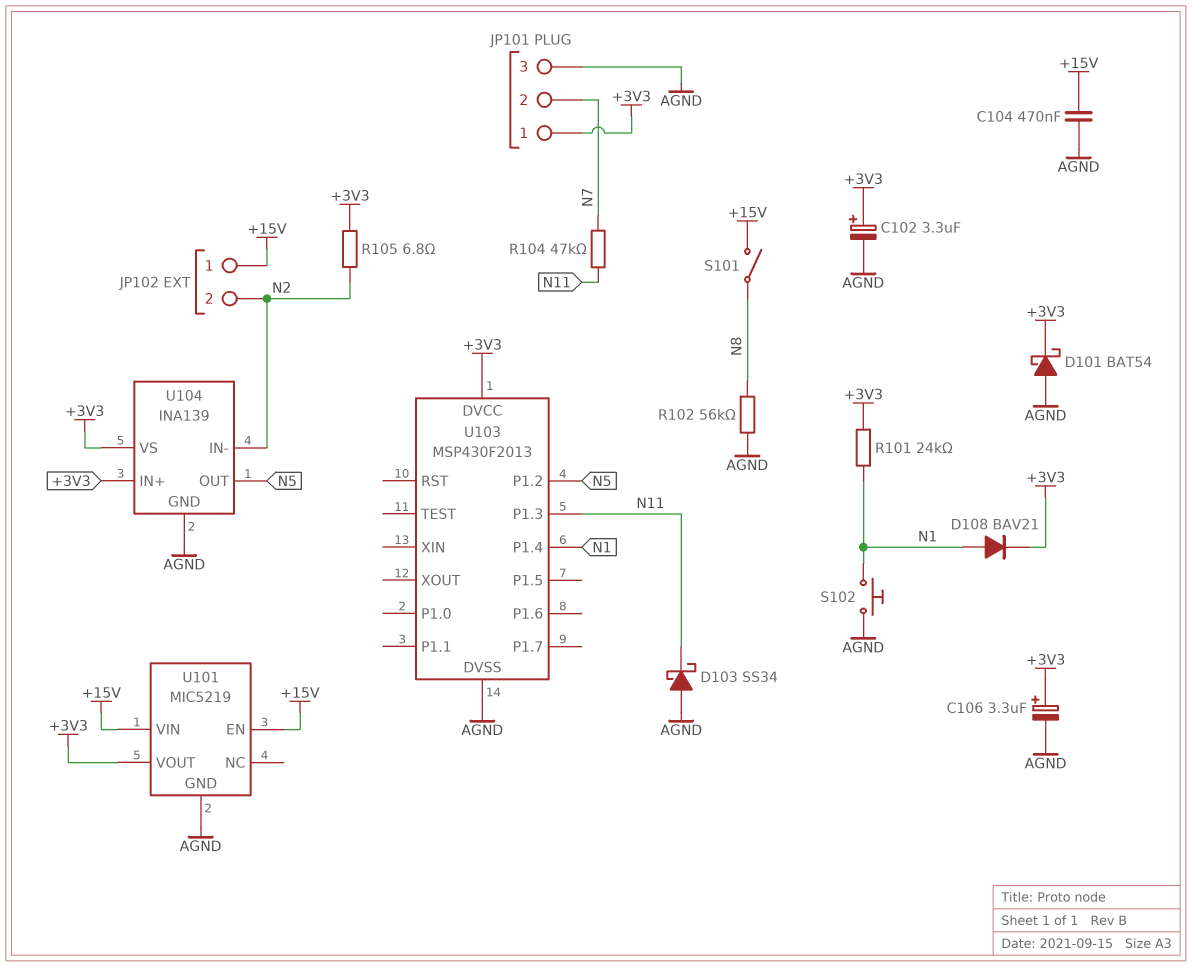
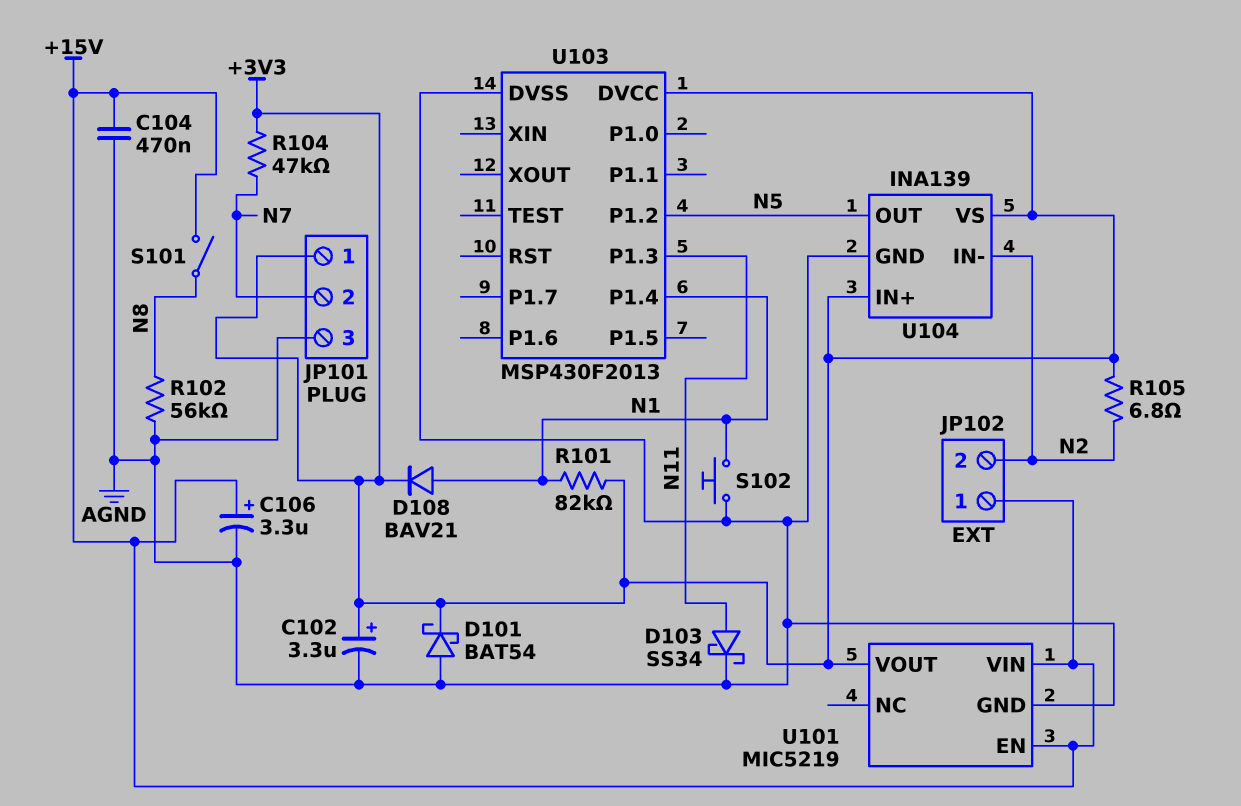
C106: 3.3uF (plus +3V3, minus AGND) -> 3.3uF (plus +15V, minus AGND)
D103: schottky SS34 (A AGND, K N11) -> schottky SS34 (A N11, K AGND)
R101: 24k (+3V3, N1) -> 82k (+3V3, N1)
R104: 47k (N7, N11) -> 47k (+3V3, N7)

